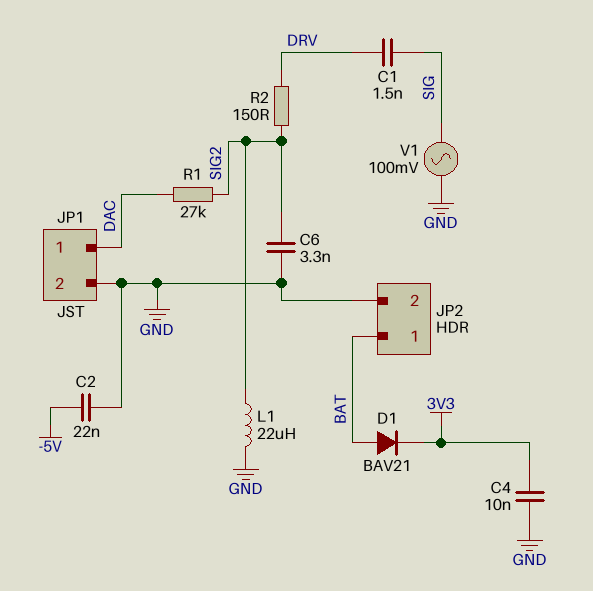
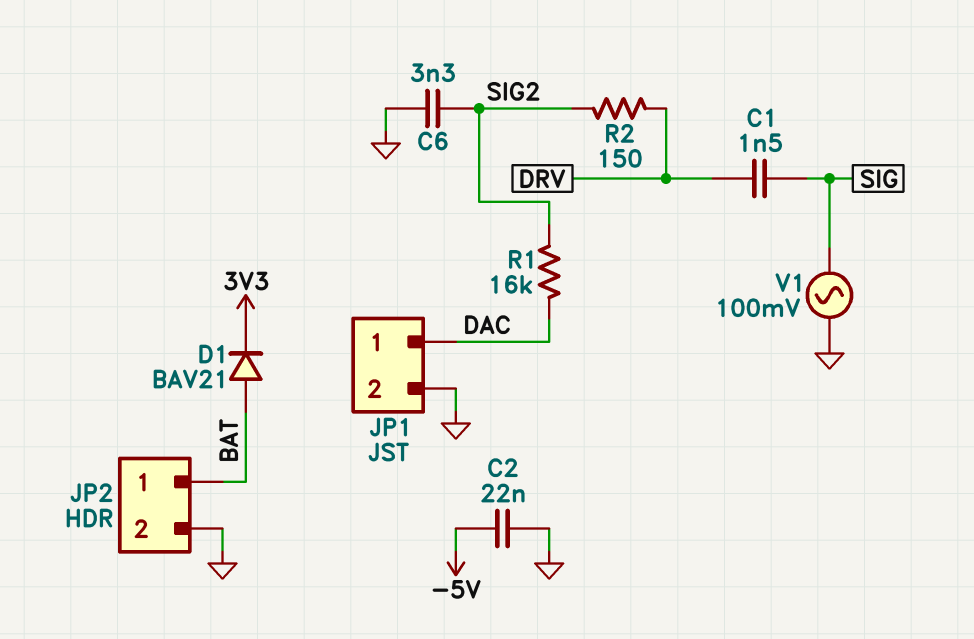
C4: 10nF (3V3, GND) -> none
L1: 22uH (GND, SIG2) -> none
R1: 27k (DAC, SIG2) -> 16k (DAC, SIG2)

